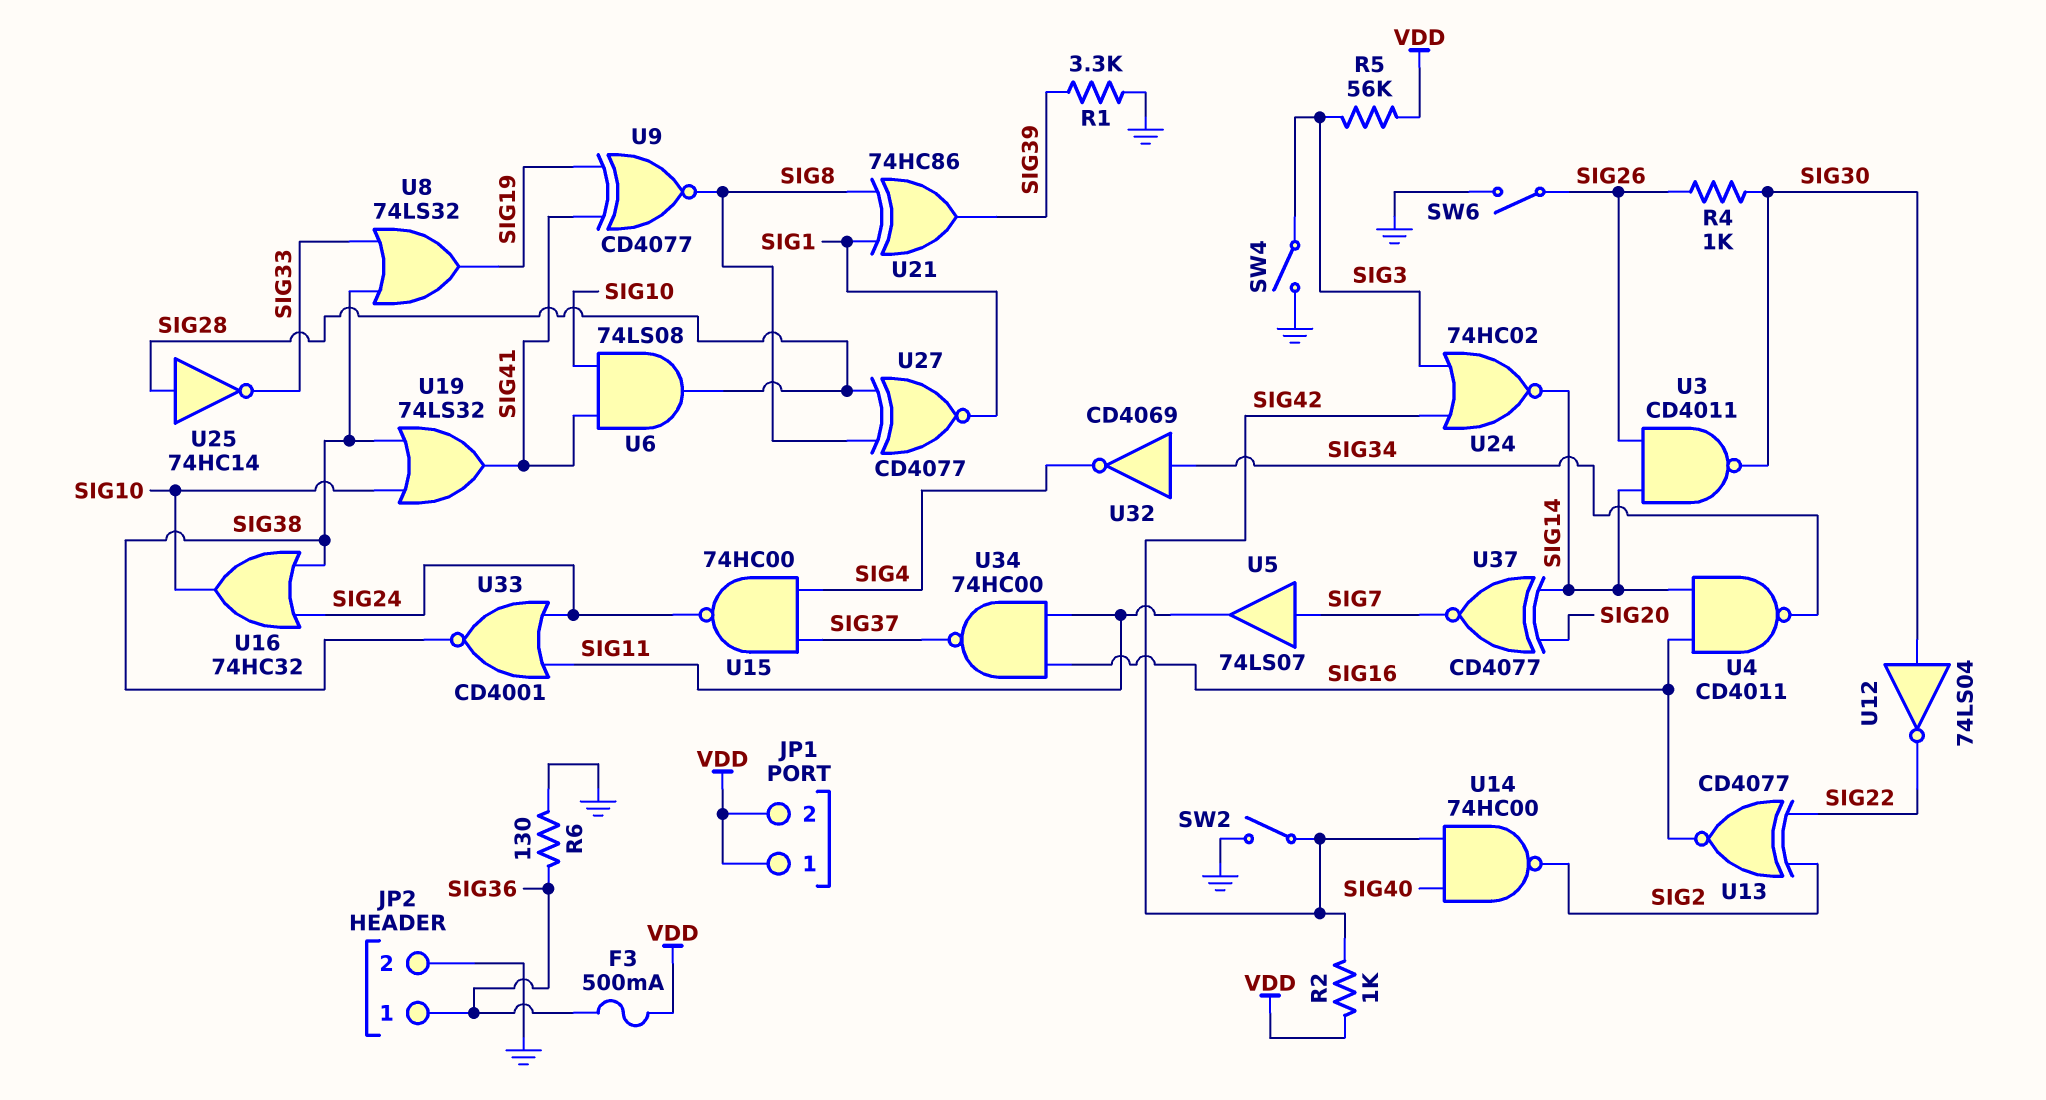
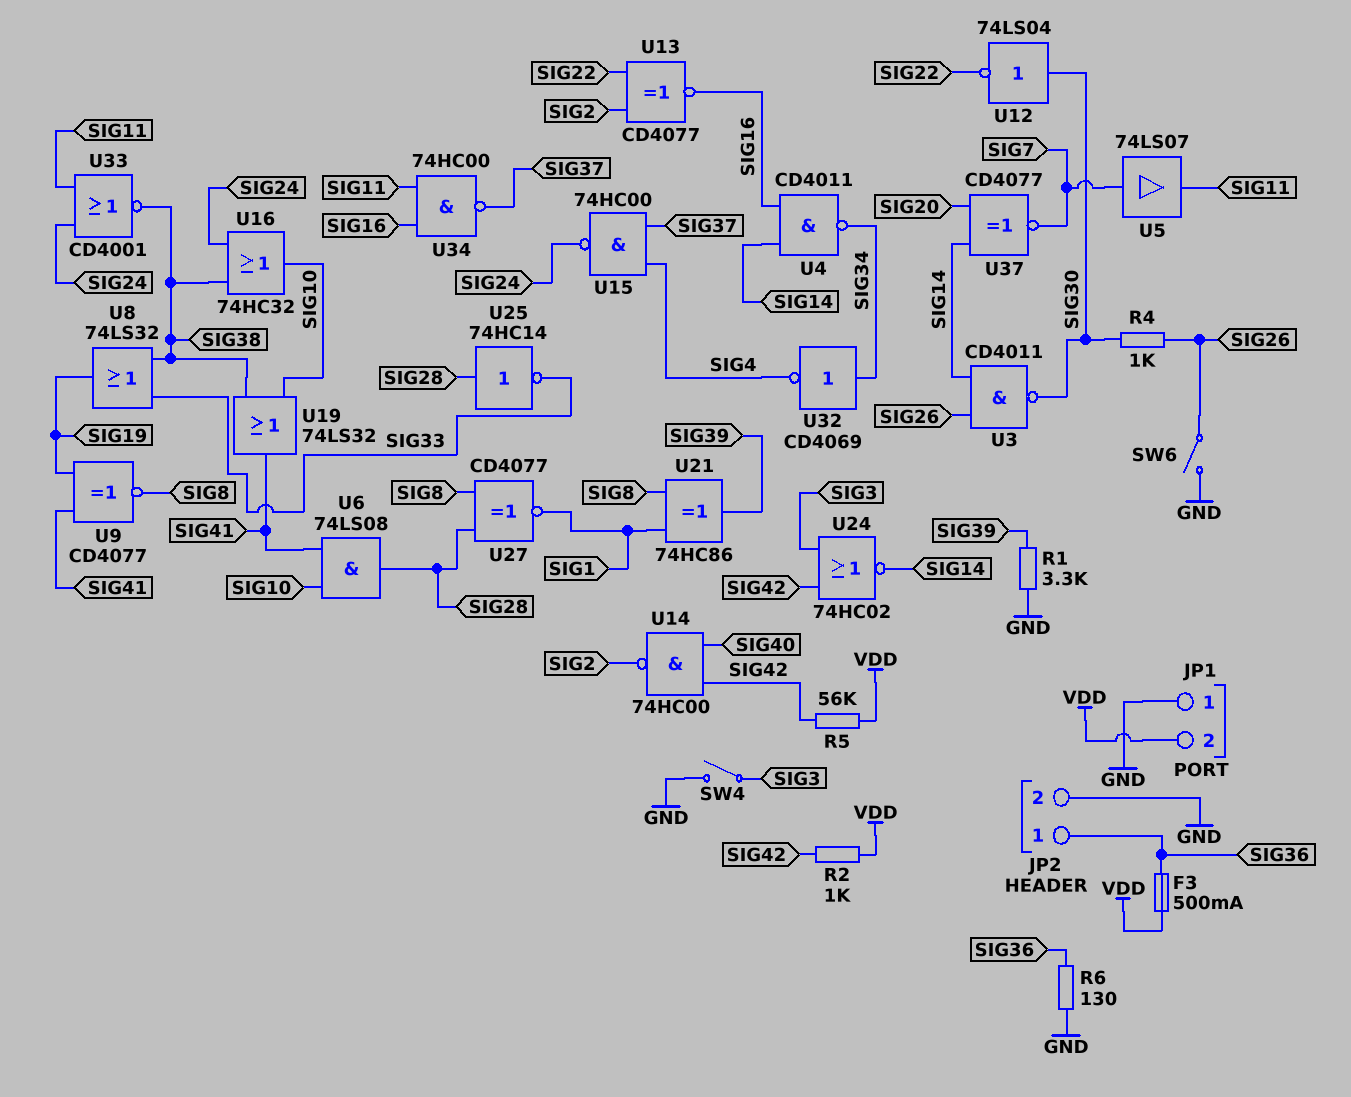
JP1 pin 1: VDD -> GND
R5: 56k (SIG3, VDD) -> 56k (SIG42, VDD)
SW2: switch (GND, SIG42) -> none

